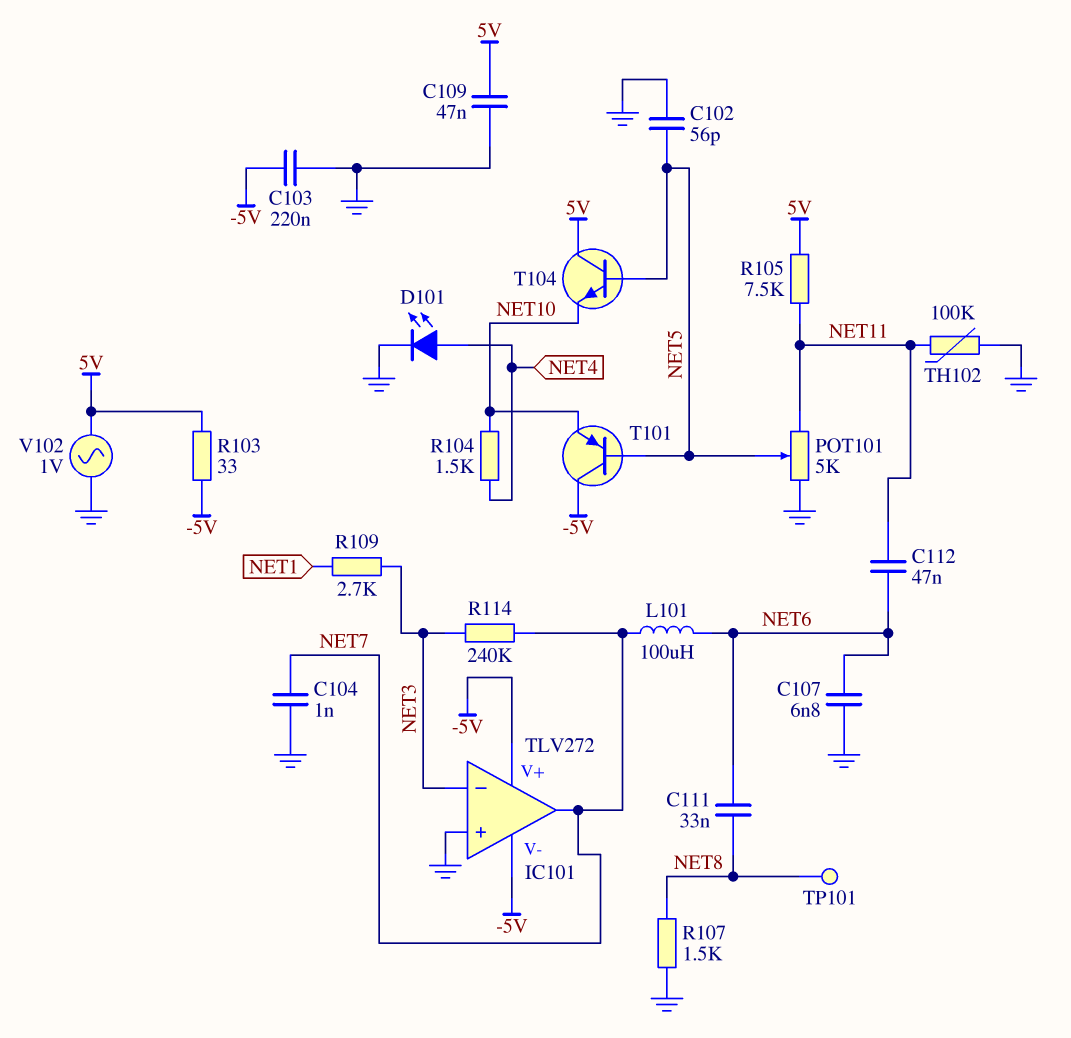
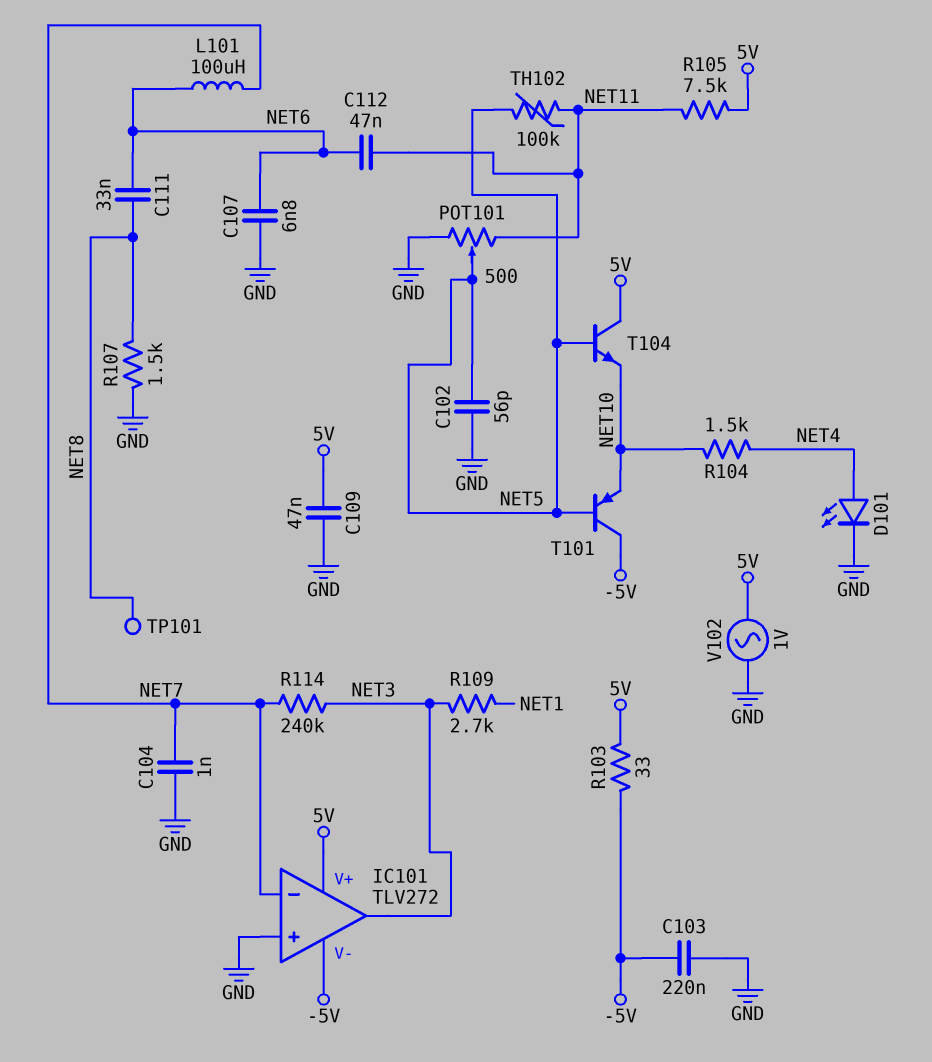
IC101 pin V+: -5V -> 5V
IC101 pin in-: NET3 -> NET7
IC101 pin out: NET7 -> NET3
POT101: 5k (GND, NET11, wiper NET5) -> 500 (GND, NET11, wiper NET5)
TH102: 100k (GND, NET11) -> 100k (NET5, NET11)

